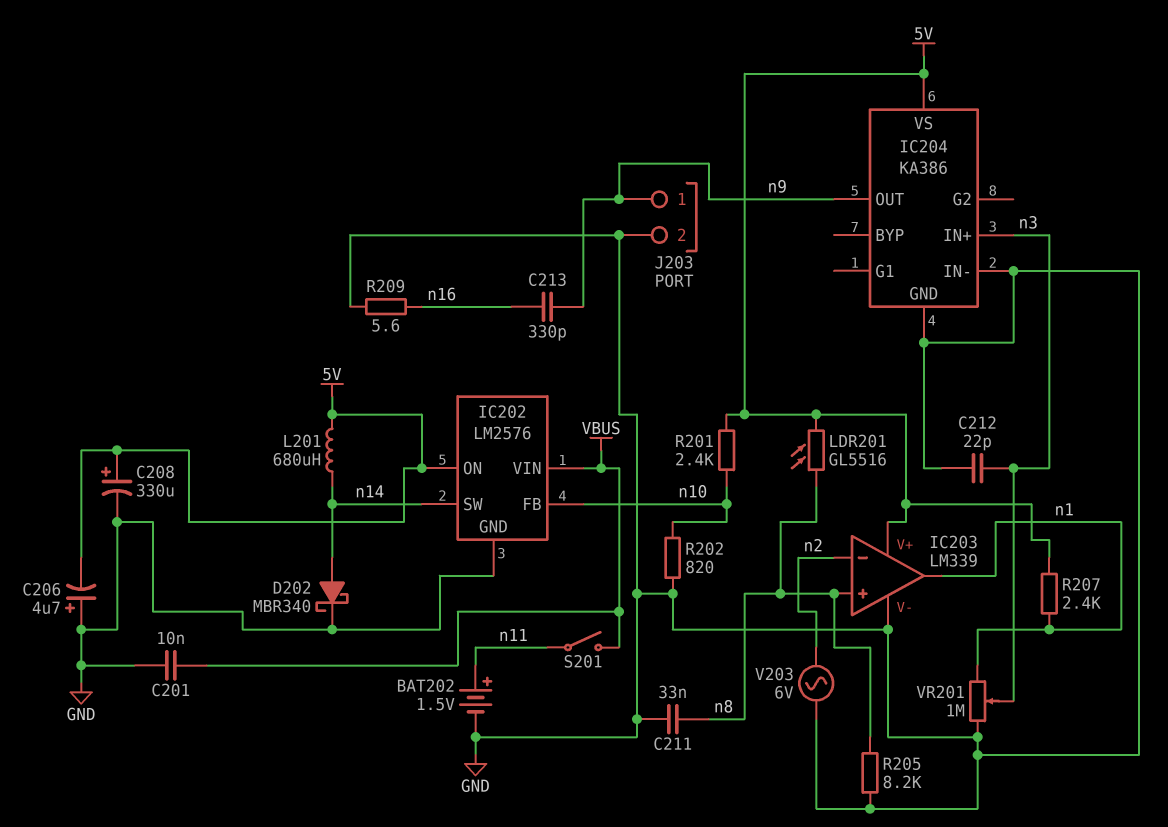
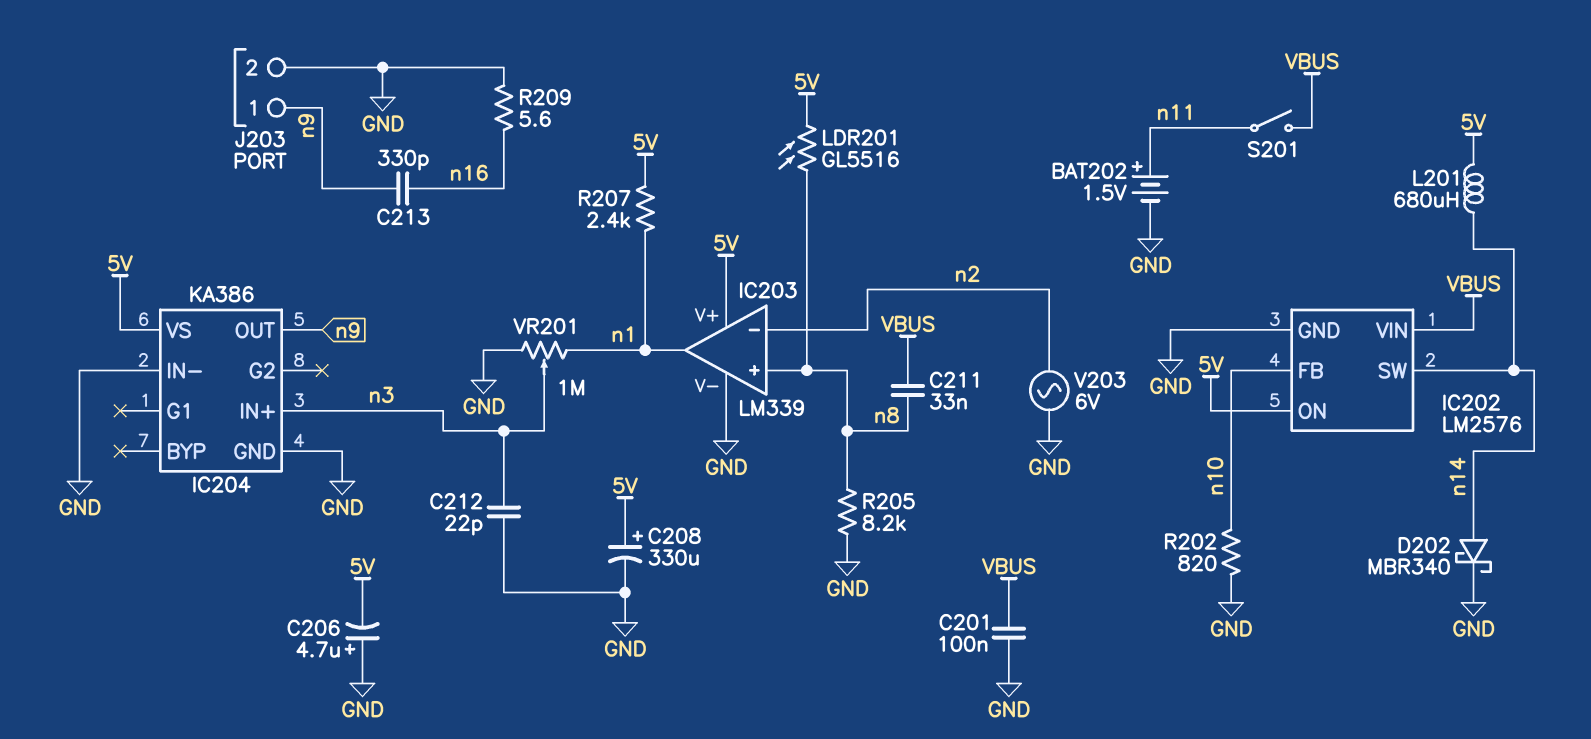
C201: 10nF (GND, VBUS) -> 100nF (GND, VBUS)
C211: 33nF (GND, n8) -> 33nF (VBUS, n8)
R201: 2.4k (5V, n10) -> none

